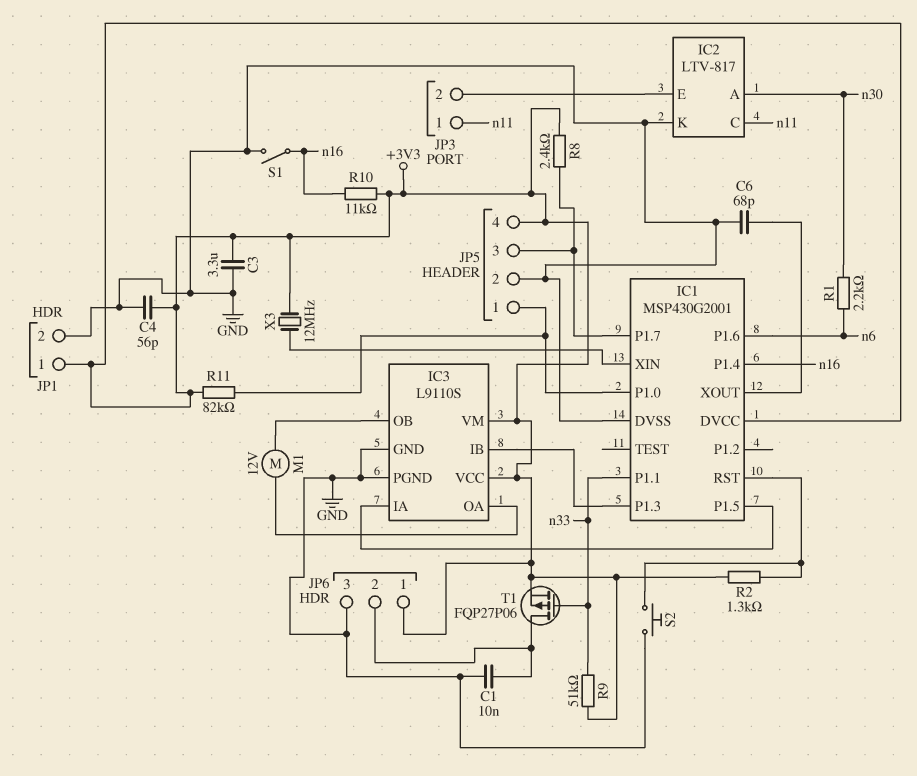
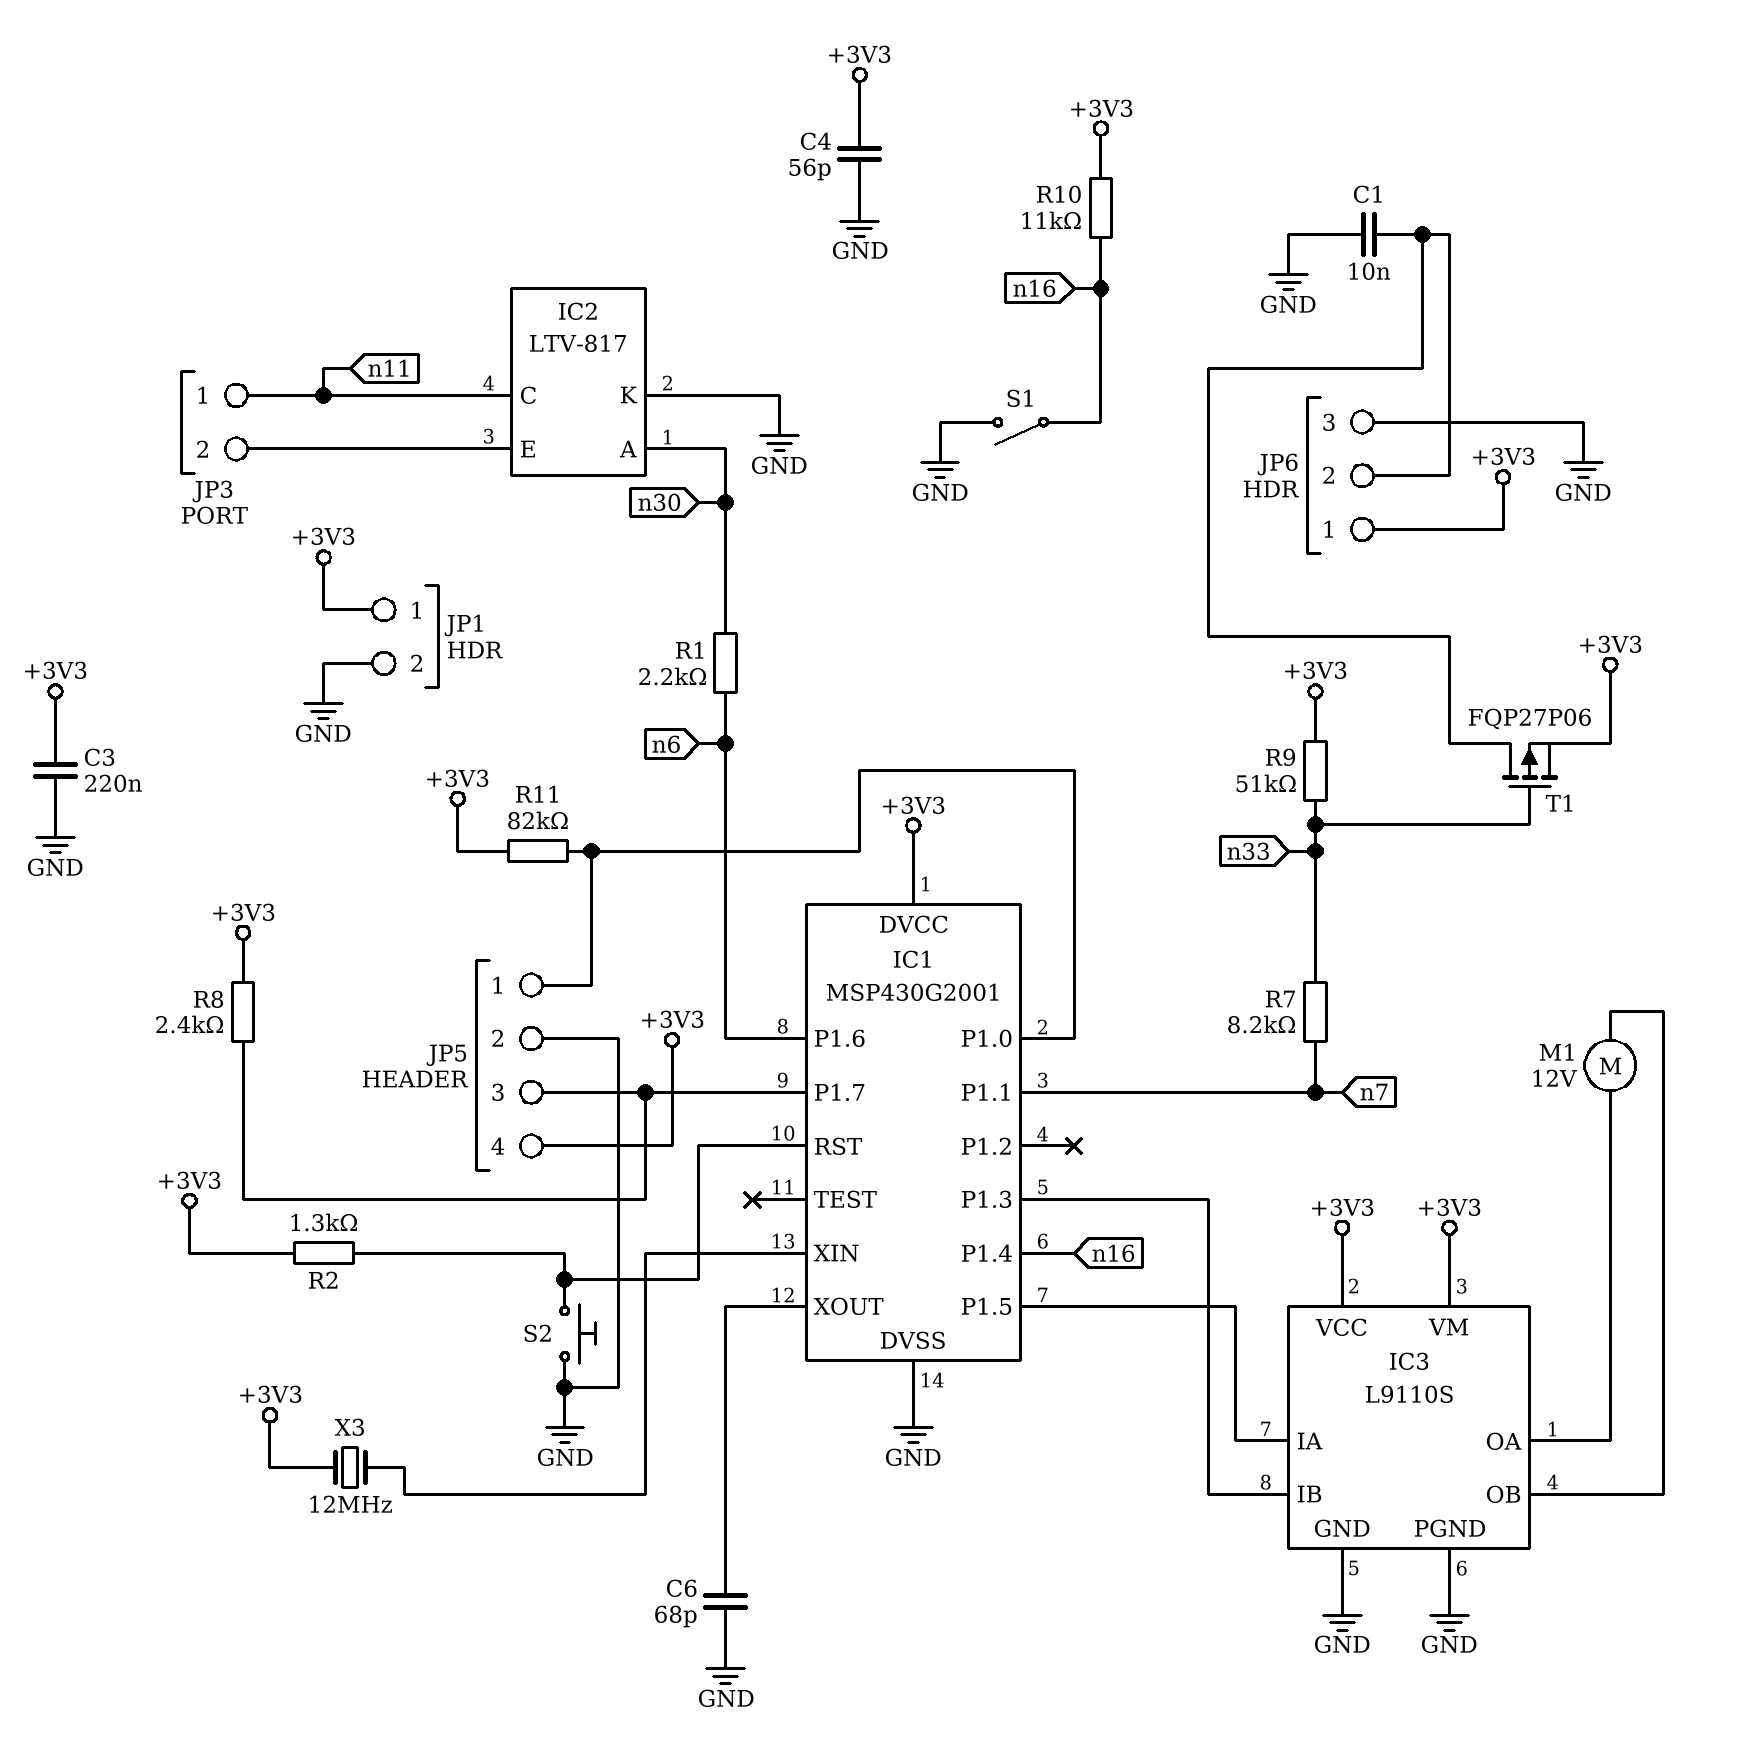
C3: 3.3uF (+3V3, GND) -> 220nF (+3V3, GND)
IC1 pin P1.1: n33 -> n7
R7: none -> 8.2k (n7, n33)

